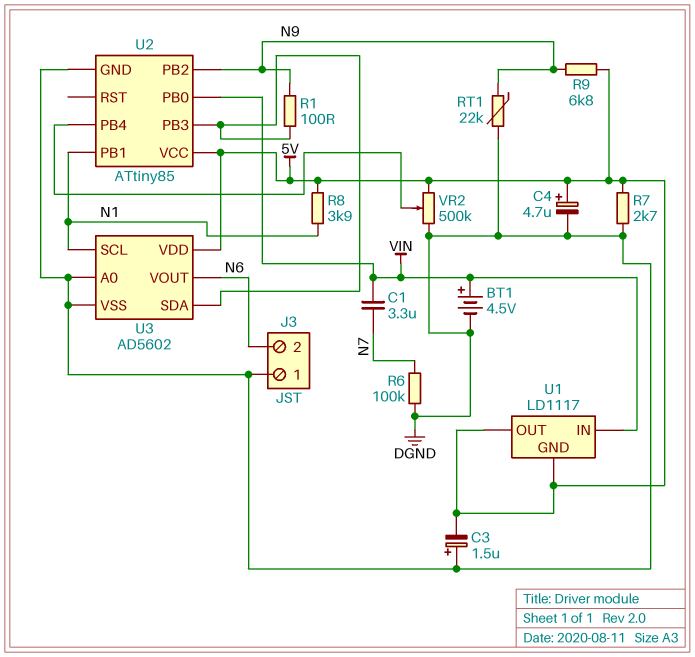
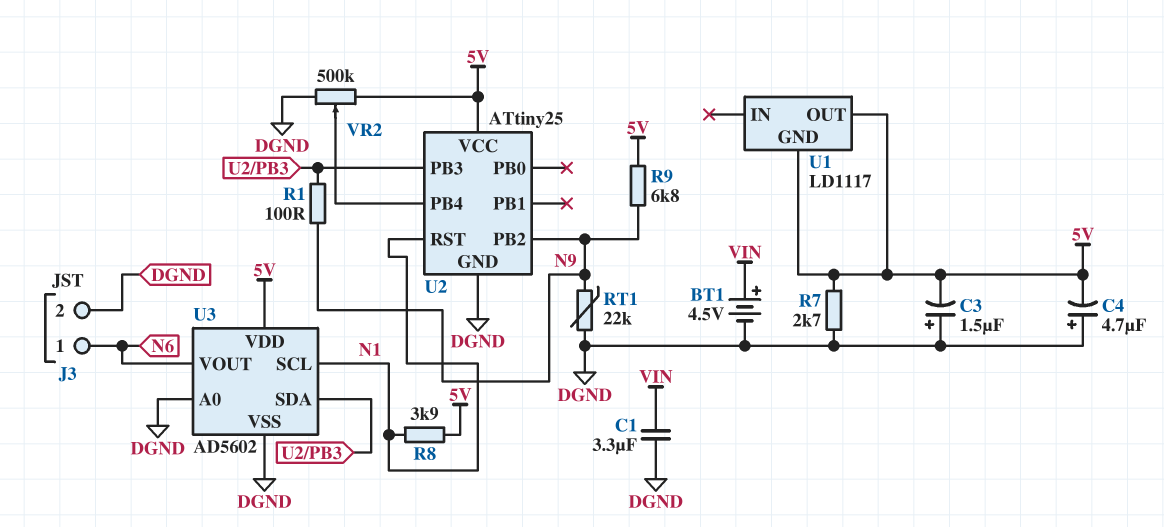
C1: 3.3uF (N7, VIN) -> 3.3uF (DGND, VIN)
C4: 4.7uF (plus 5V, minus DGND) -> 4.7uF (plus DGND, minus 5V)
J3 pin 1: DGND -> N6
J3 pin 2: N6 -> DGND
R6: 100k (DGND, N7) -> none
U1 pin IN: VIN -> none
U2: ATtiny85 -> ATtiny25
U2 pin PB0: VIN -> none
U2 pin PB1: N1 -> none
U2 pin RST: none -> N1

